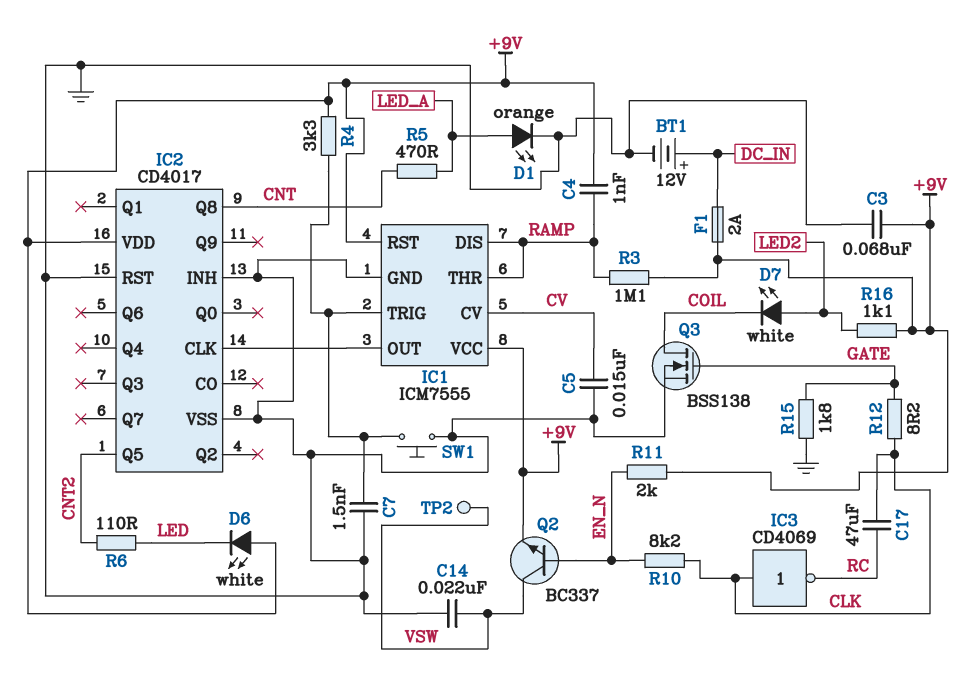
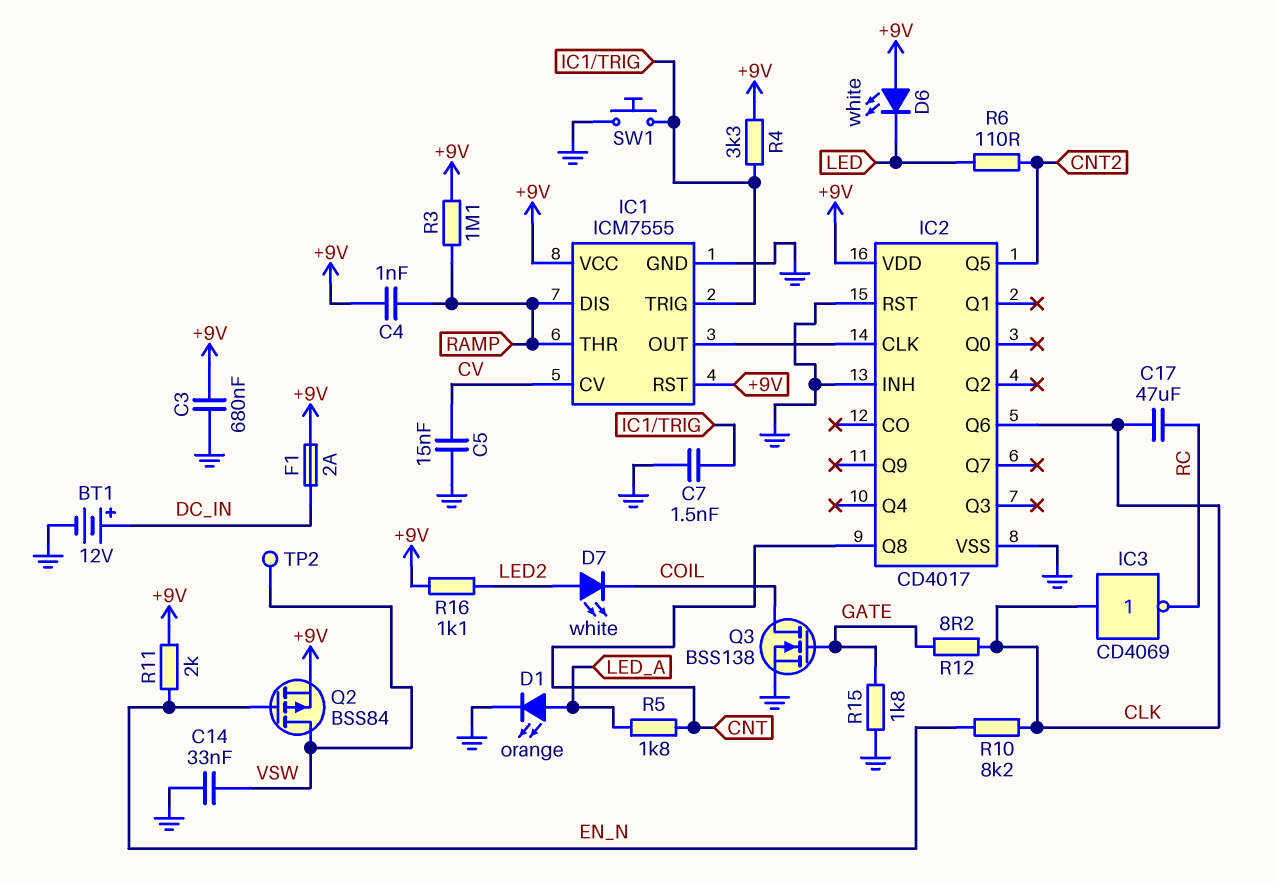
C3: 68nF (+9V, GND) -> 680nF (+9V, GND)
C14: 22nF (GND, VSW) -> 33nF (GND, VSW)
IC2 pin Q6: none -> CLK
Q2: NPN BC337 (B EN_N, C VSW, E +9V) -> PMOS BSS84 (G EN_N, D VSW, S +9V)
R5: 470 (CNT, LED_A) -> 1.8k (CNT, LED_A)

